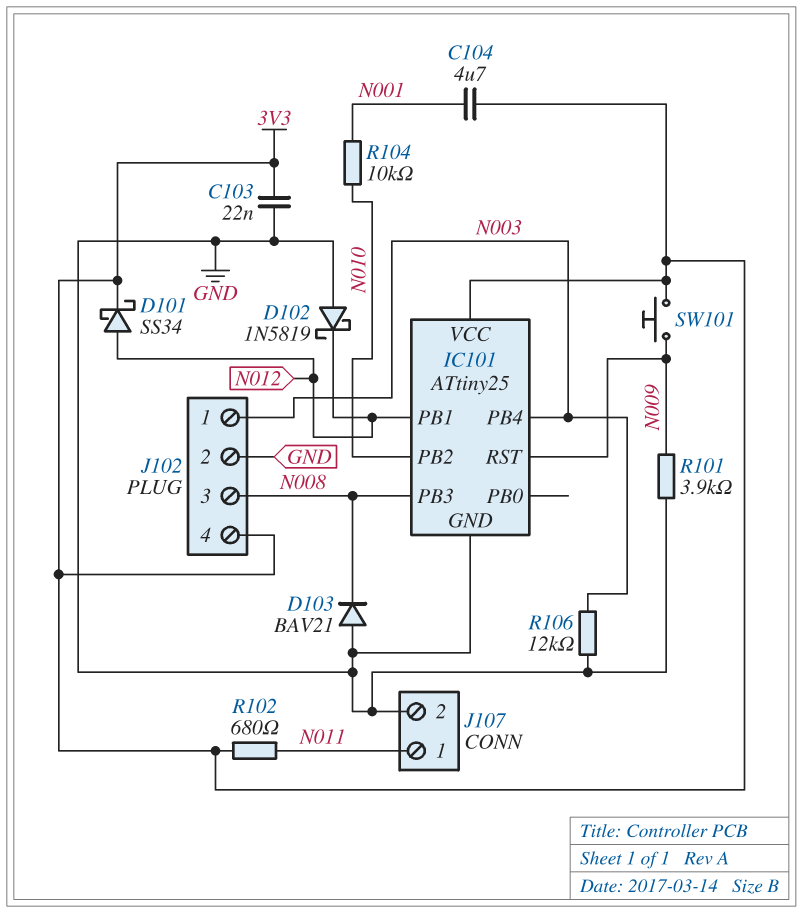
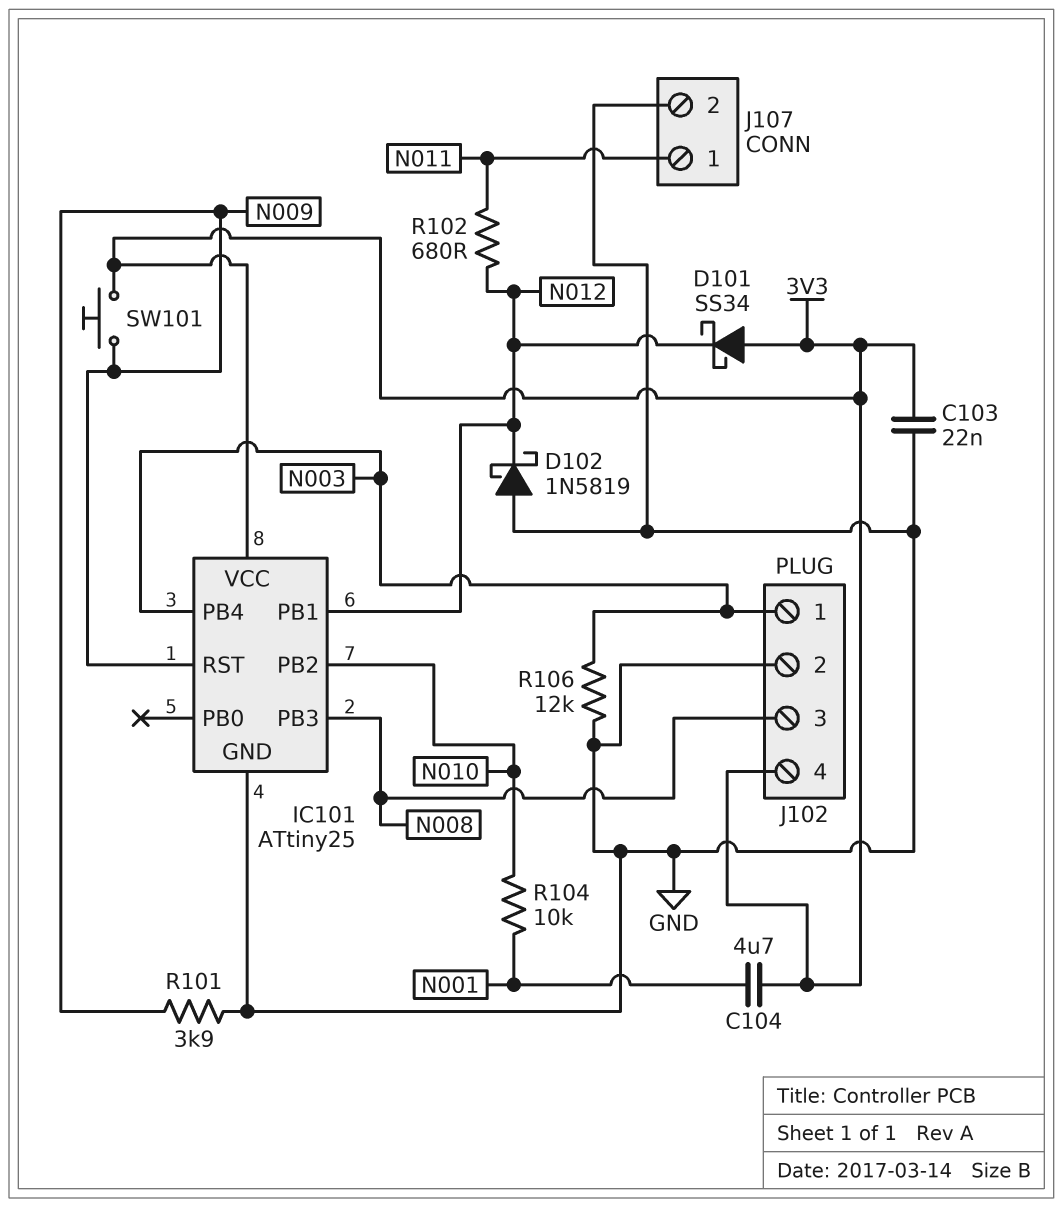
D101: schottky SS34 (A N012, K 3V3) -> schottky SS34 (A 3V3, K N012)
D103: diode BAV21 (A GND, K N008) -> none
R102: 680 (3V3, N011) -> 680 (N011, N012)

